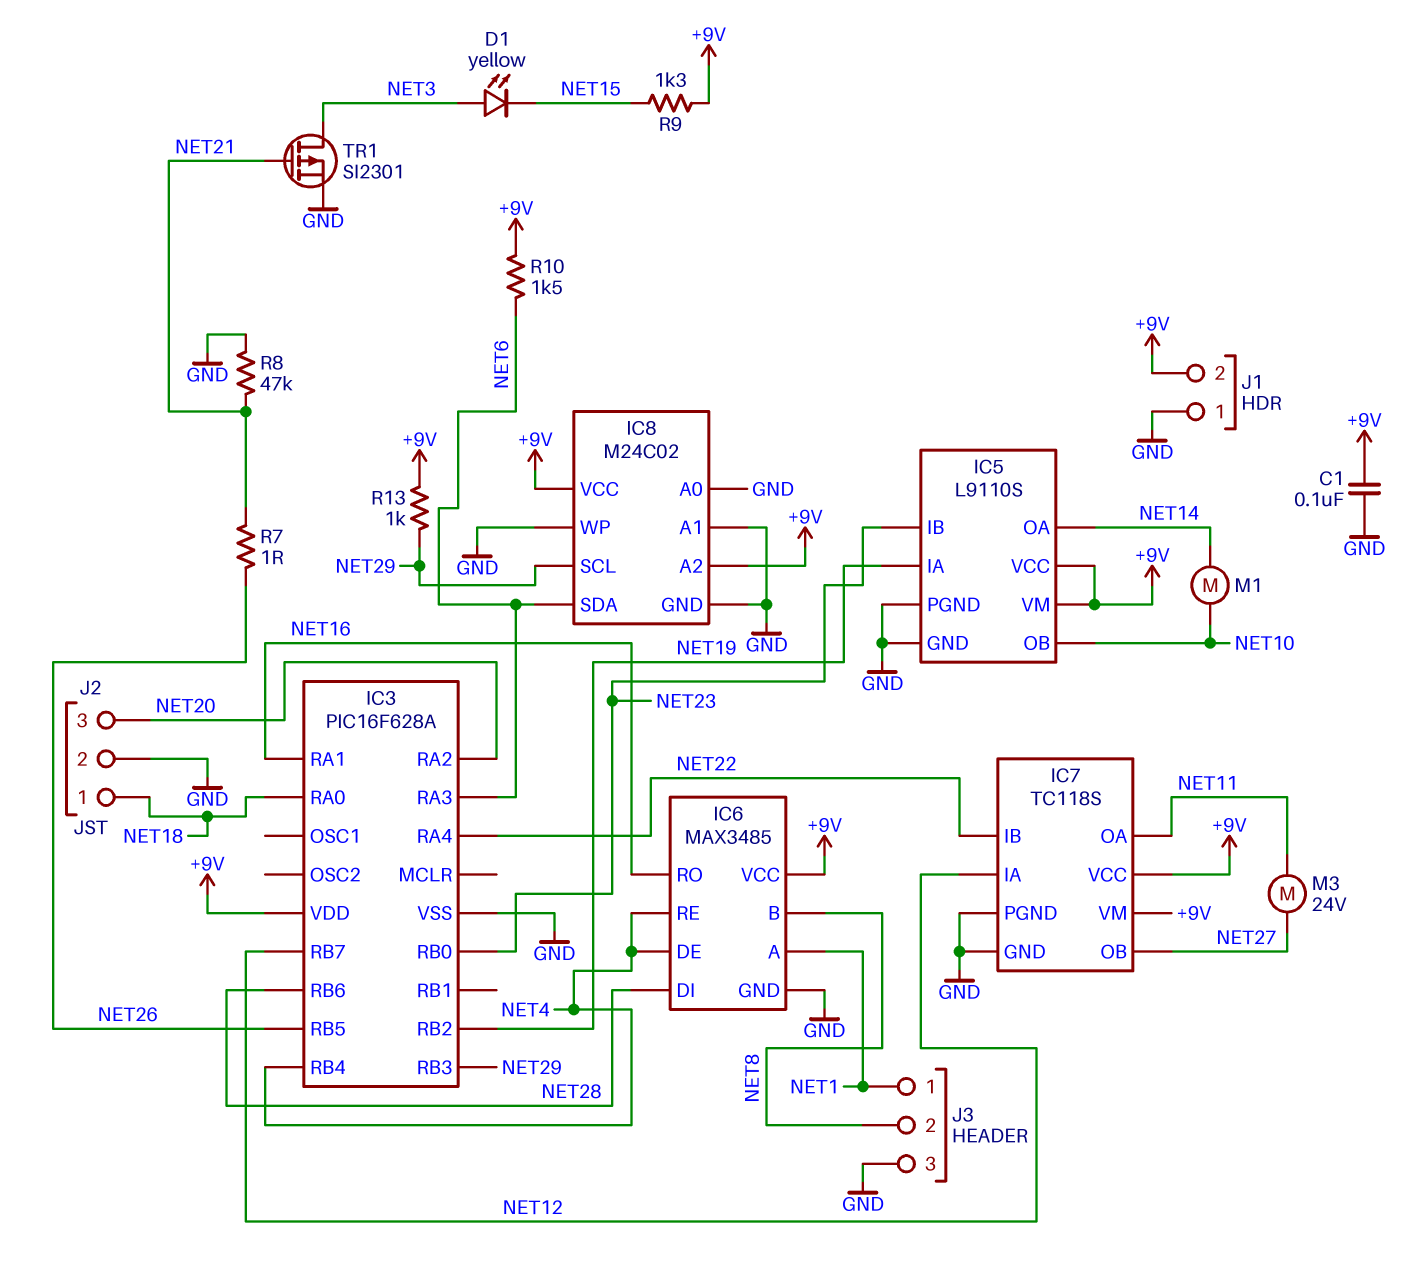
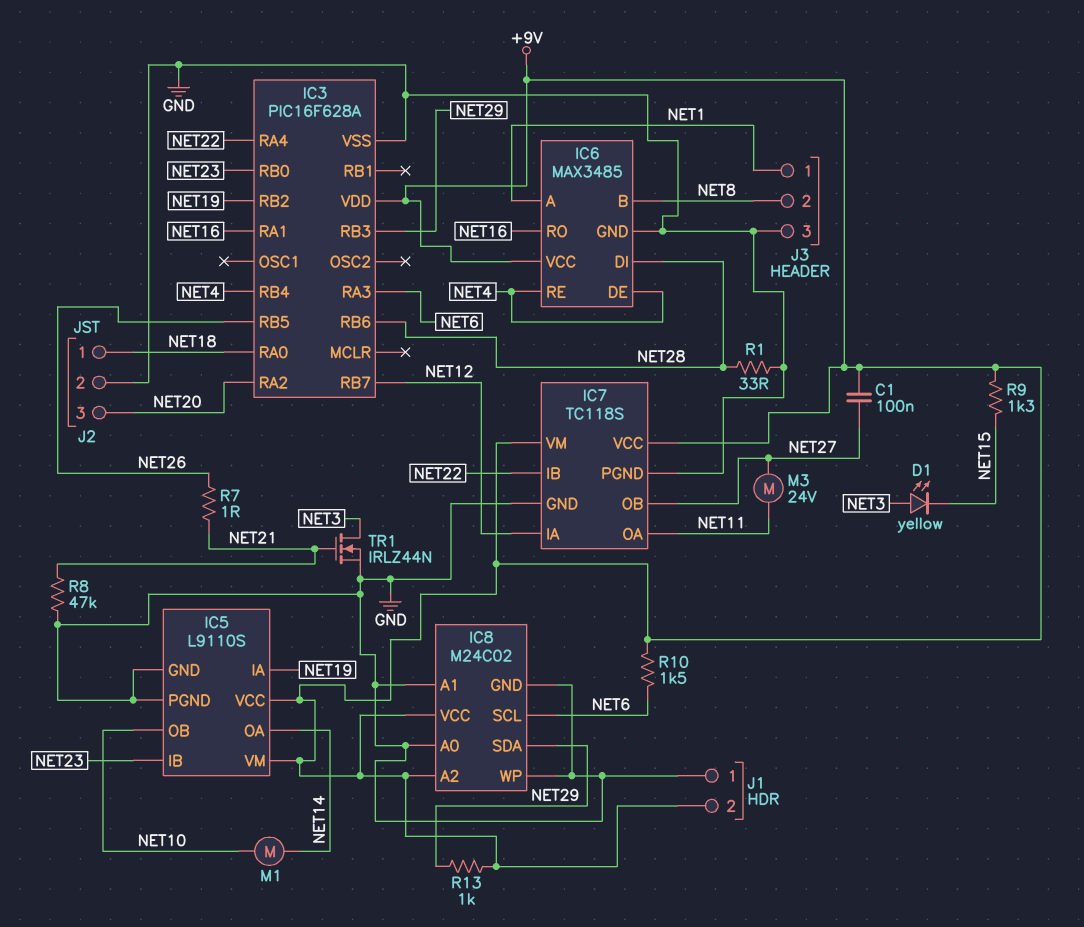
C1: 100nF (+9V, GND) -> 100nF (+9V, NET27)
IC8 pin SCL: NET29 -> NET6
IC8 pin SDA: NET6 -> NET29
R1: none -> 33 (GND, NET28)
TR1: PMOS SI2301 (G NET21, D NET3, S GND) -> NMOS IRLZ44N (G NET21, D NET3, S GND)

